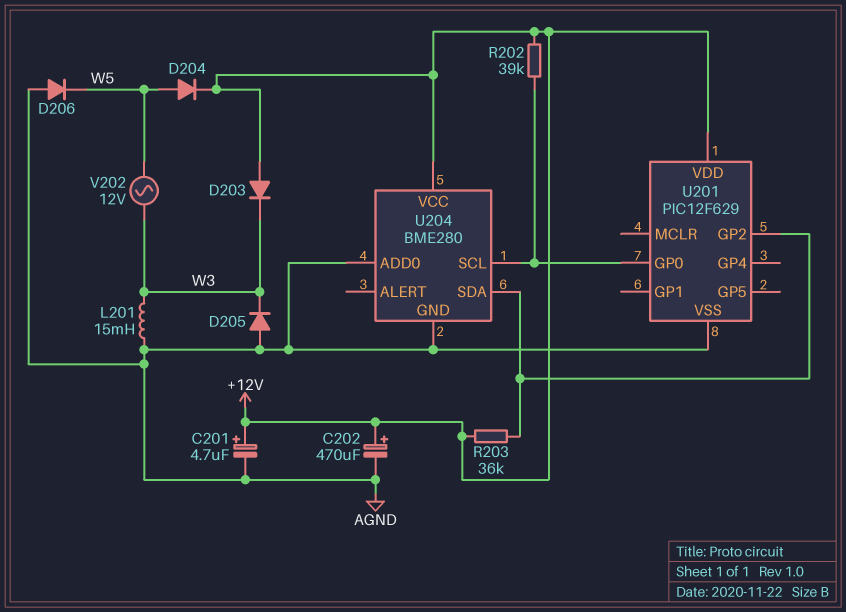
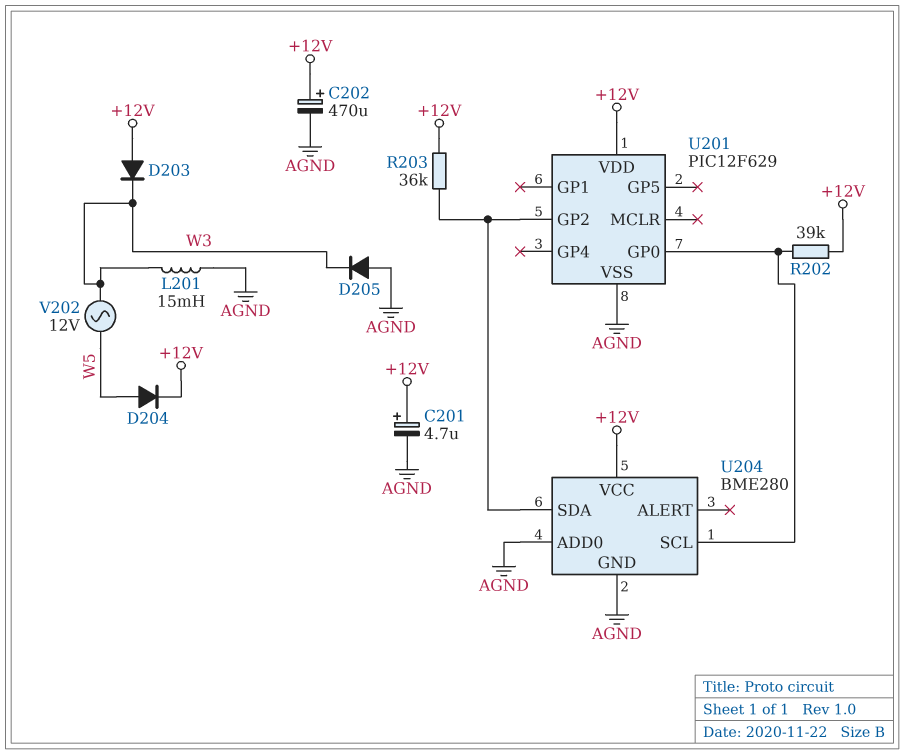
D206: diode (A AGND, K W5) -> none

